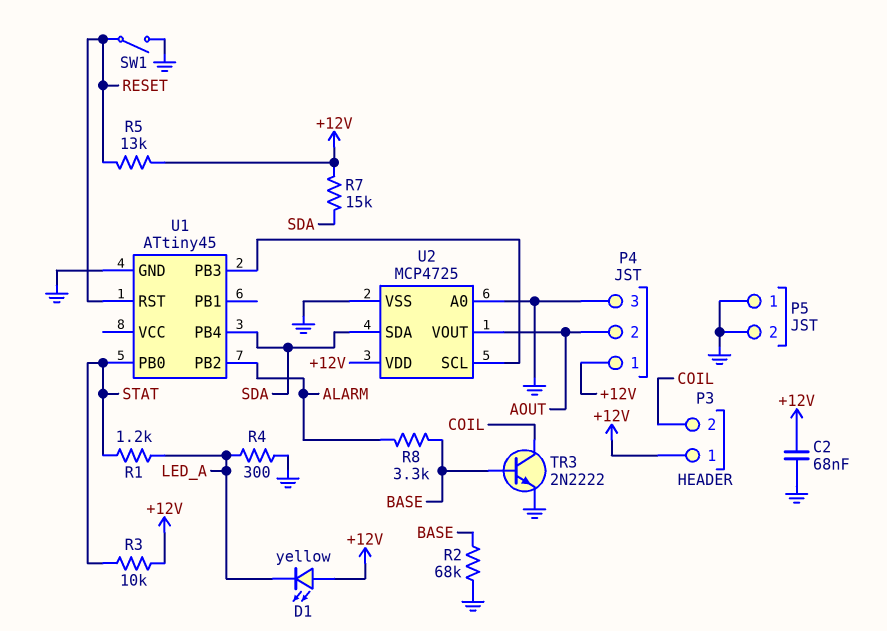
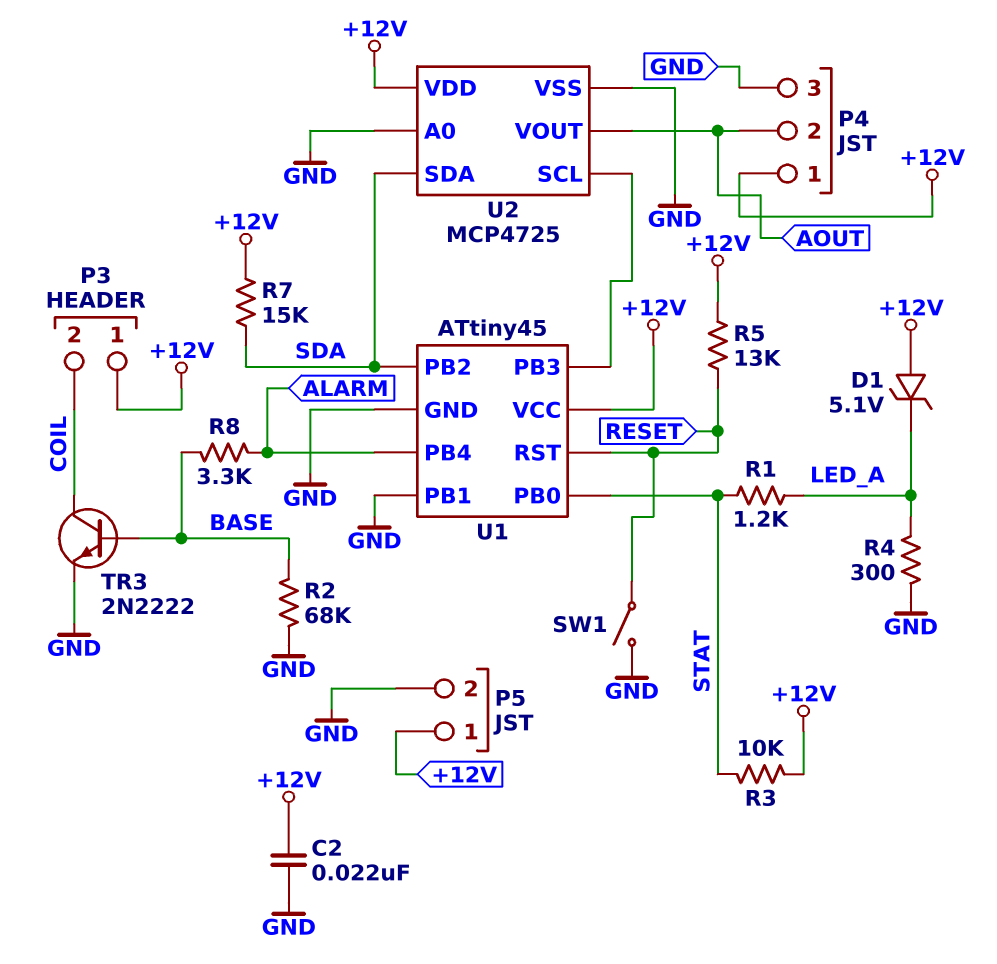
C2: 68nF (+12V, GND) -> 22nF (+12V, GND)
D1: LED yellow (A +12V, K LED_A) -> zener 5.1V (A +12V, K LED_A)
P5 pin 1: GND -> +12V
U1 pin PB1: none -> GND
U1 pin PB2: ALARM -> SDA
U1 pin PB4: SDA -> ALARM
U1 pin VCC: none -> +12V

